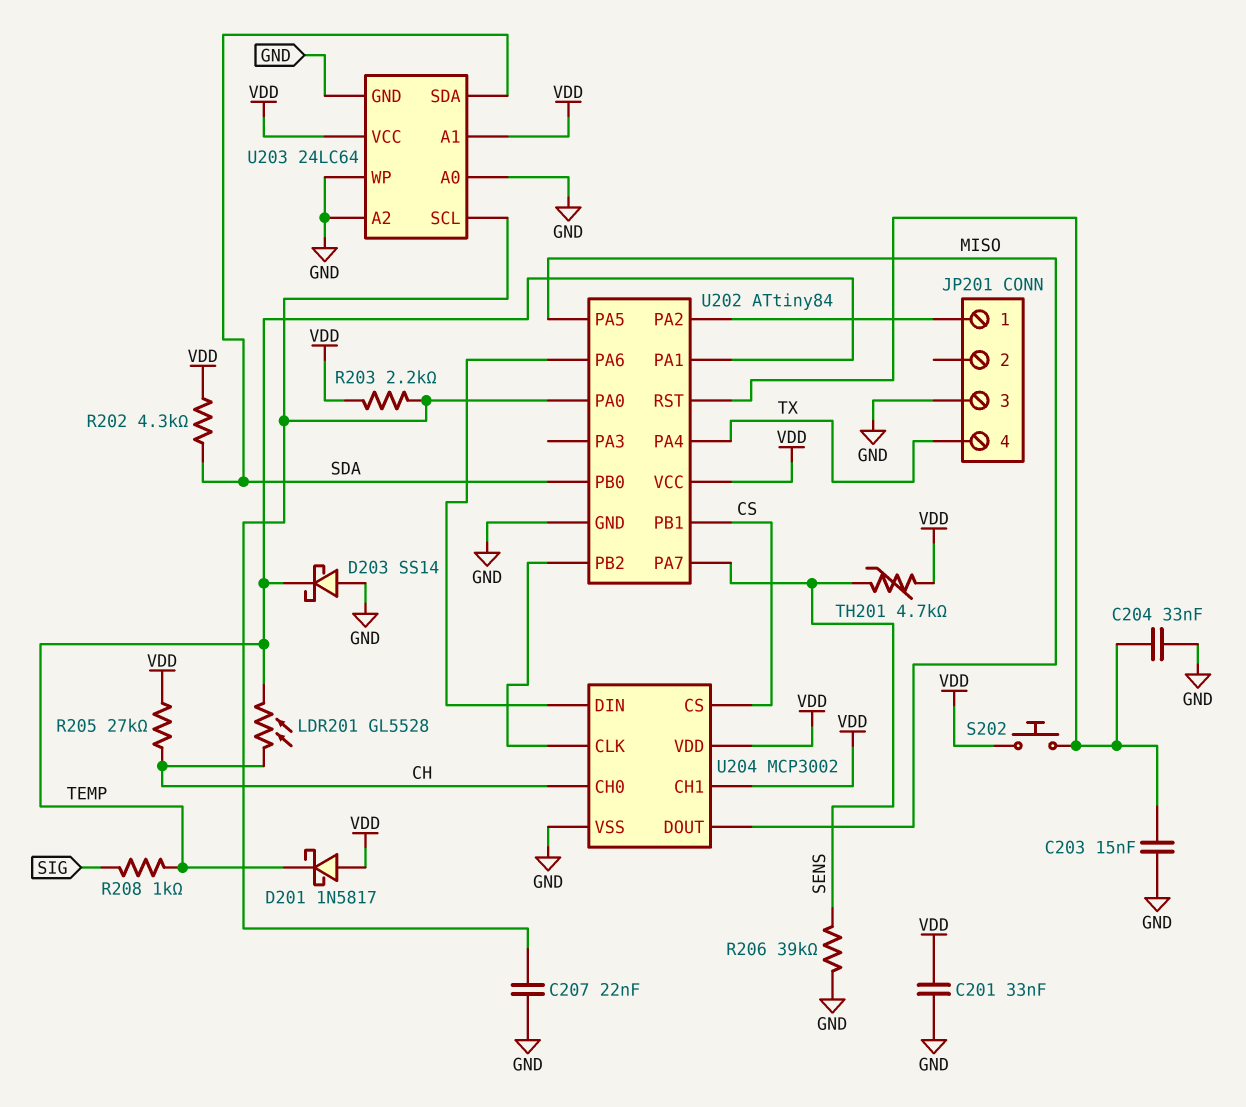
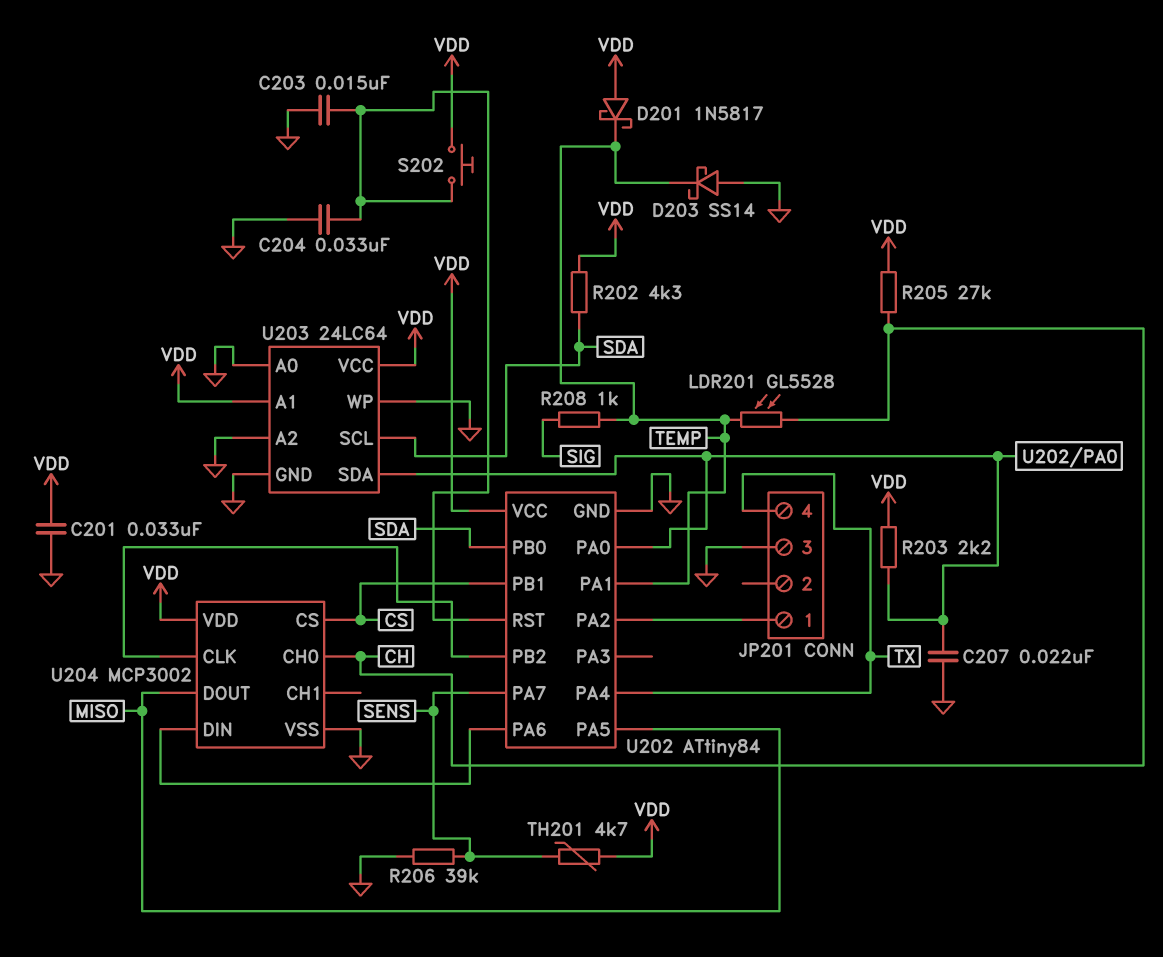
U203 pin SCL: U202/PA0 -> SDA
U203 pin SDA: SDA -> U202/PA0
U204 pin CH1: VDD -> none

